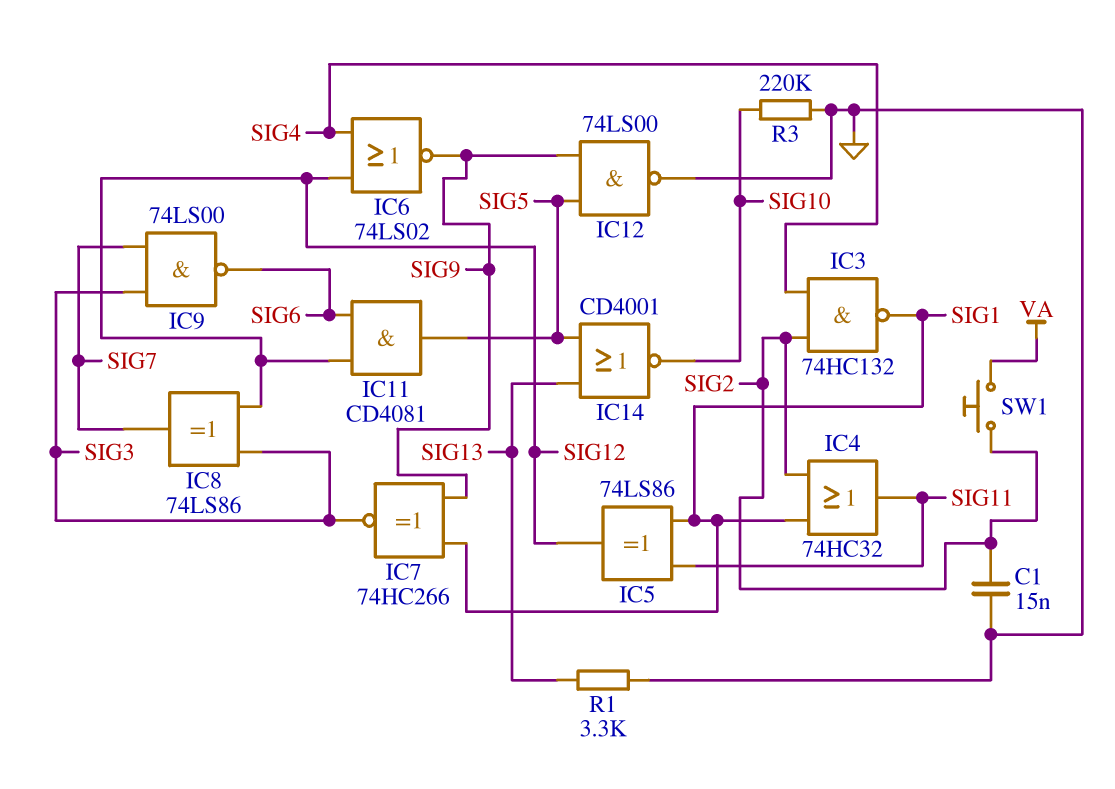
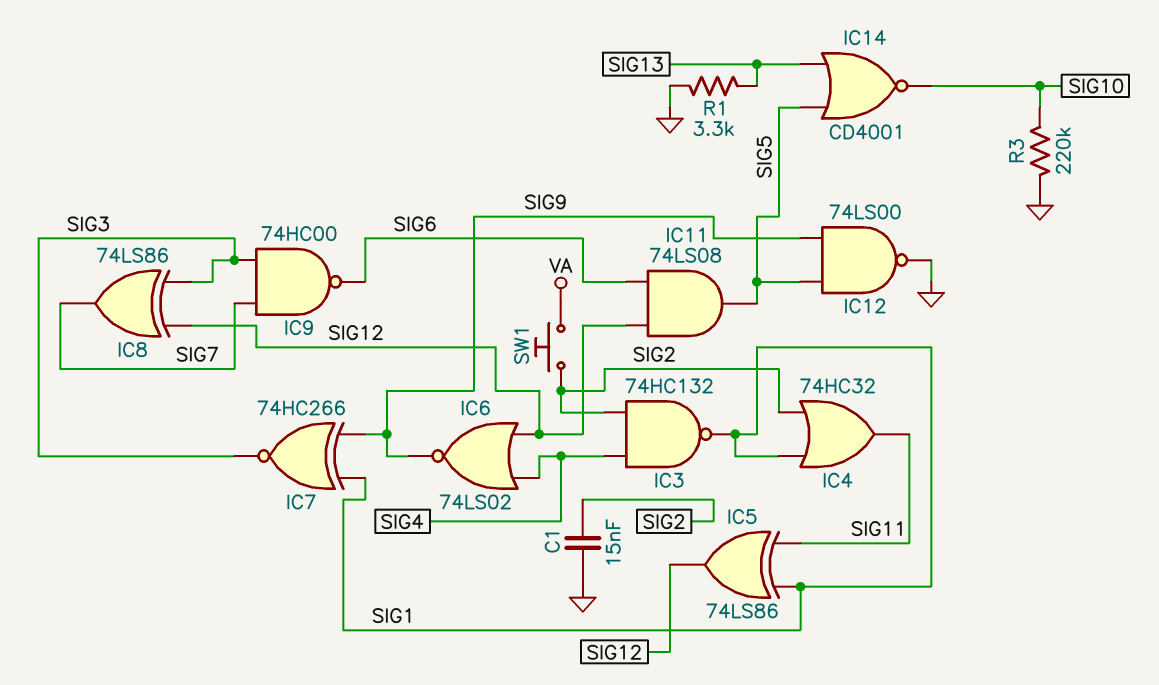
IC9: NAND 74LS00 (in SIG3, in SIG7, out SIG6) -> NAND 74HC00 (in SIG3, in SIG7, out SIG6)
IC11: AND CD4081 (in SIG6, in SIG12, out SIG5) -> AND 74LS08 (in SIG6, in SIG12, out SIG5)

